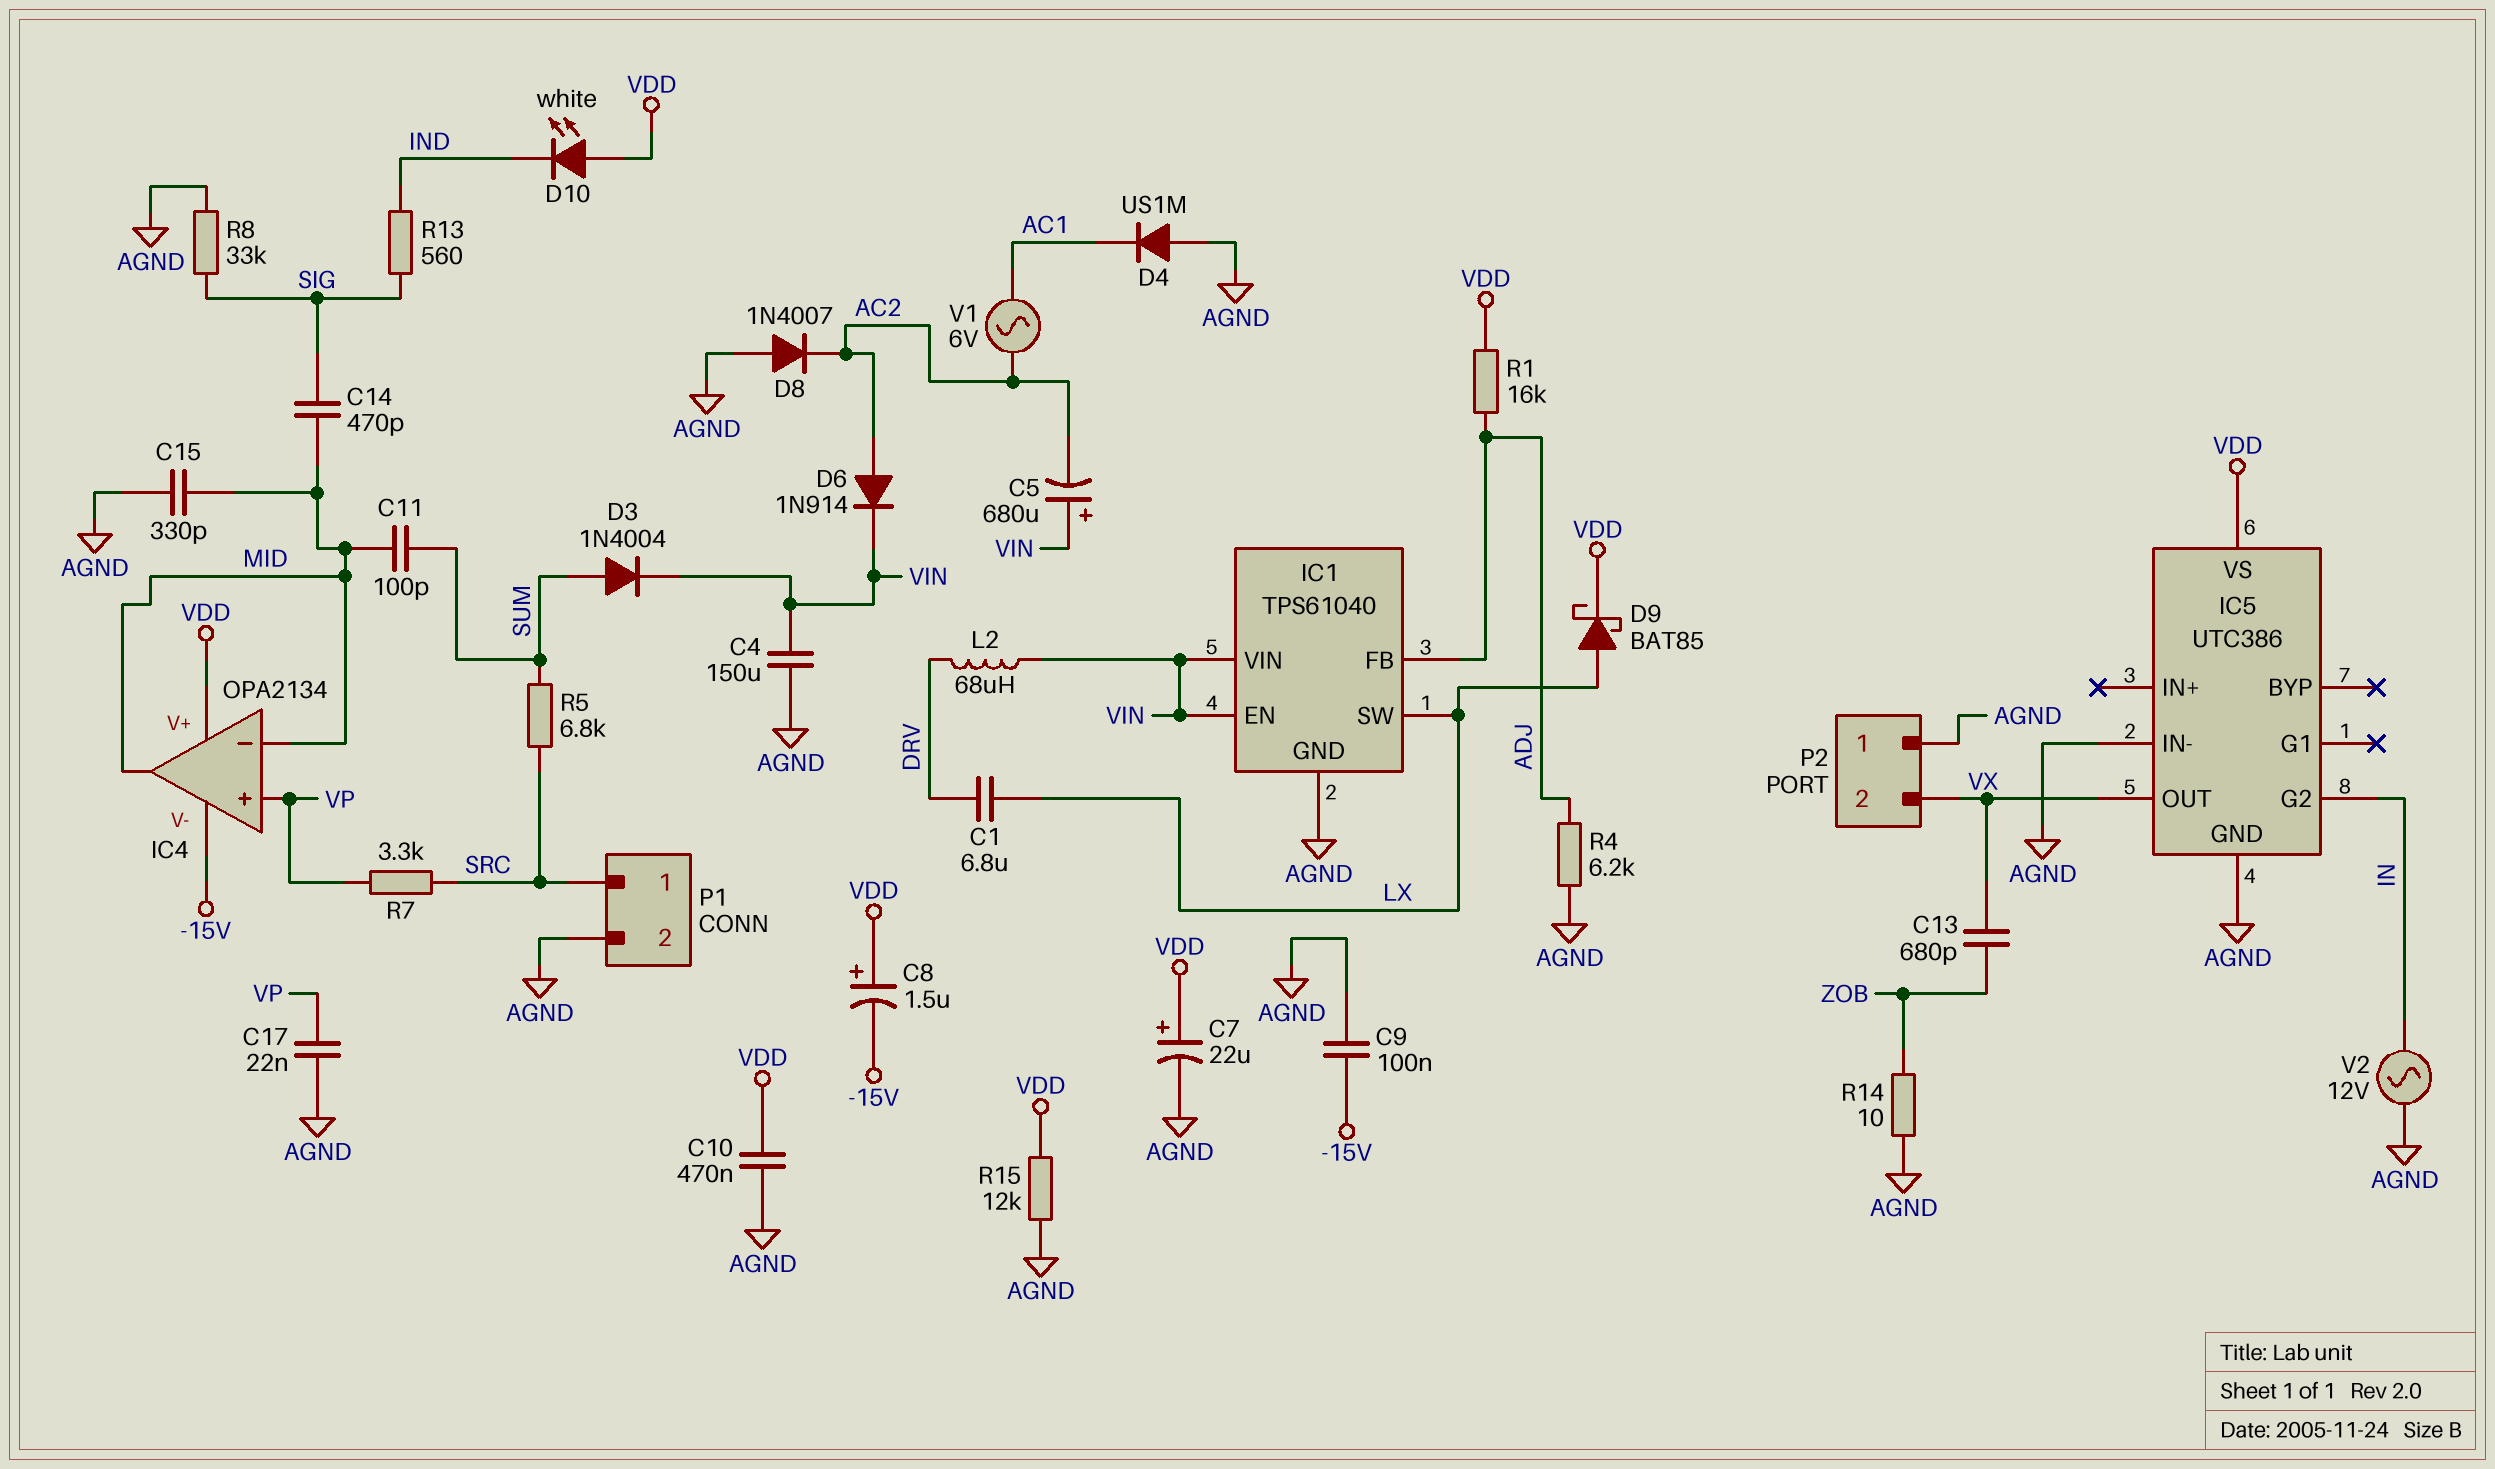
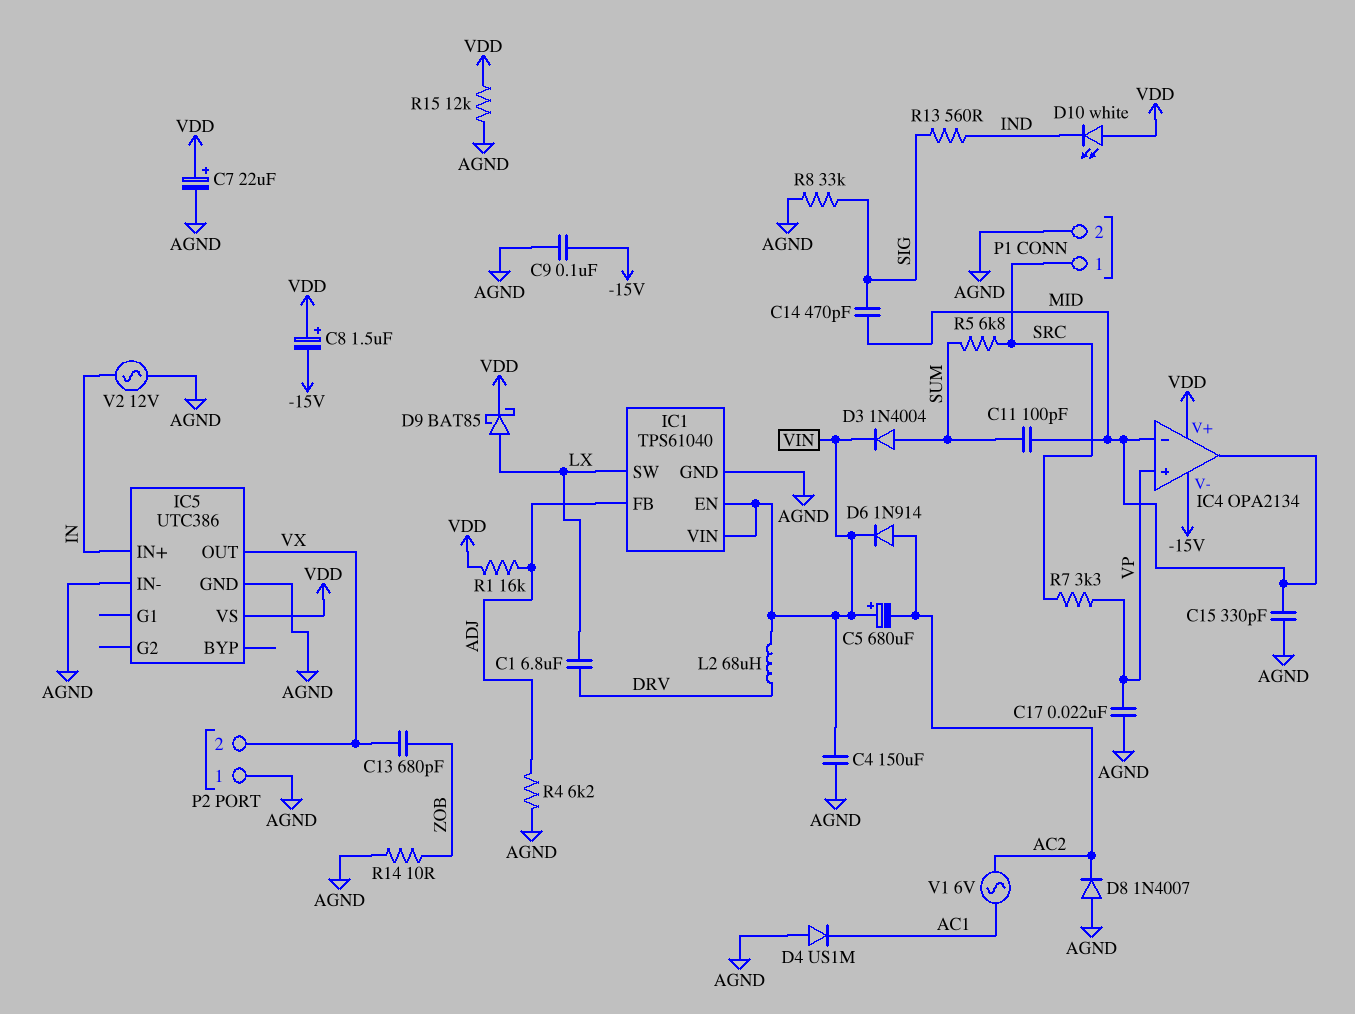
C10: 470nF (AGND, VDD) -> none
IC5 pin G2: IN -> none
IC5 pin IN+: none -> IN

